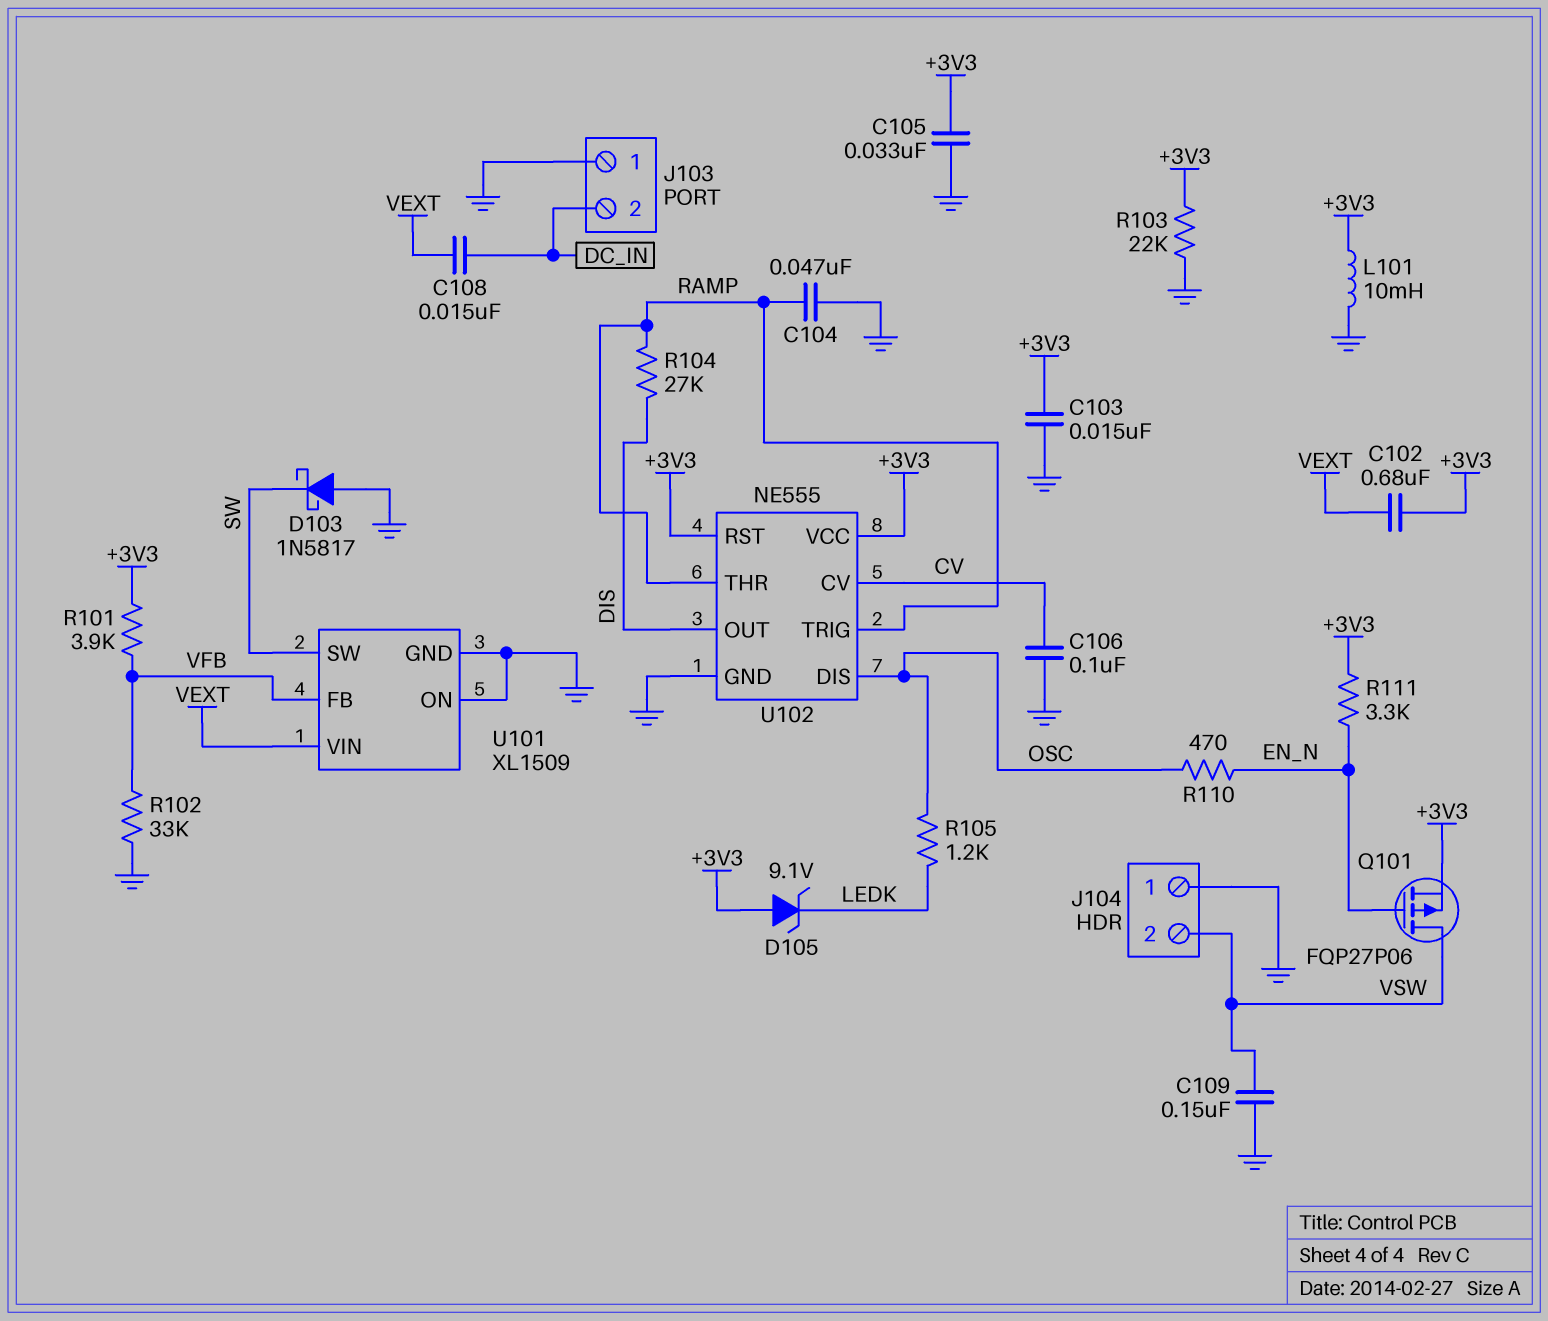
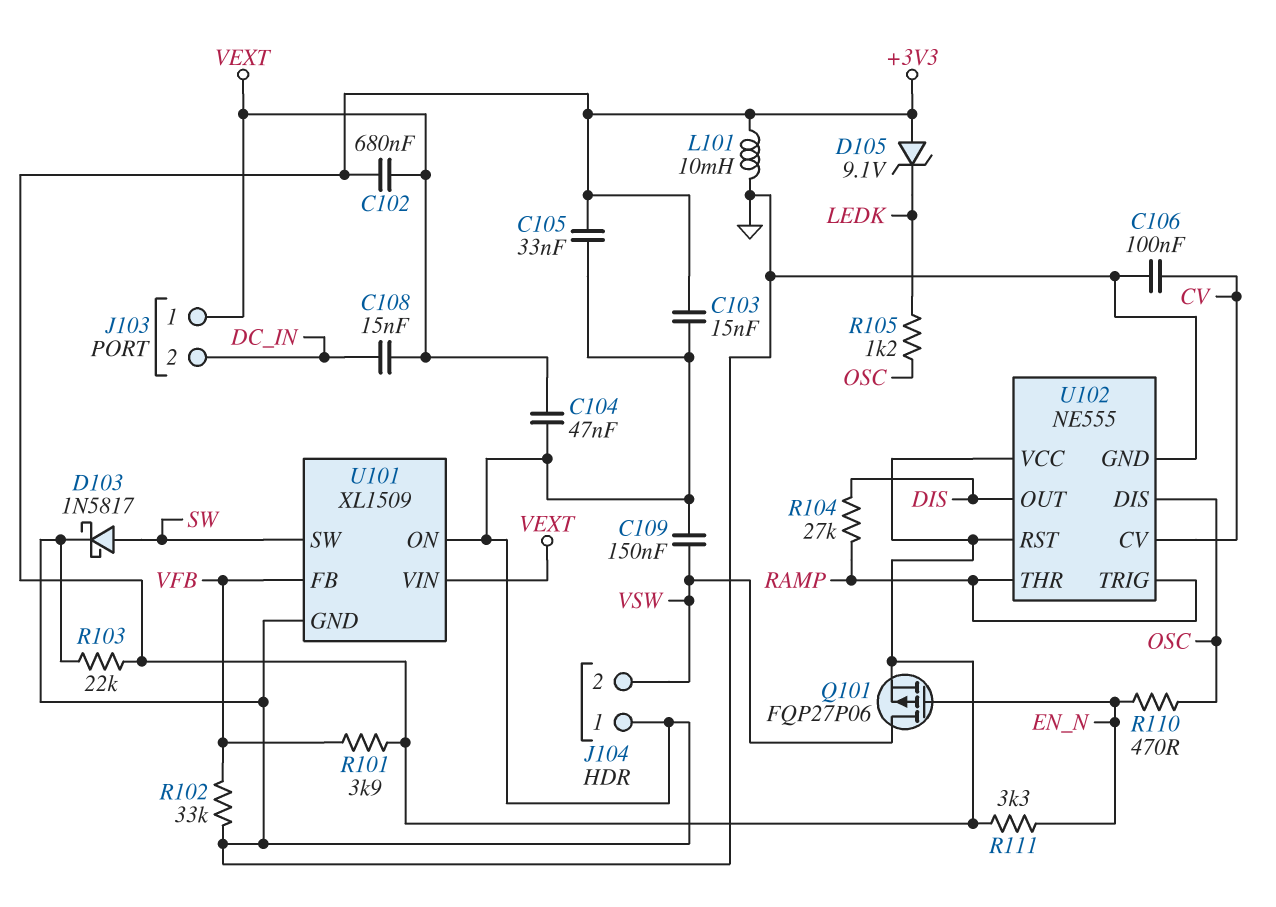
C104: 47nF (GND, RAMP) -> 47nF (GND, VEXT)
D103: schottky 1N5817 (A GND, K SW) -> schottky 1N5817 (A SW, K GND)
J103 pin 1: GND -> VEXT

